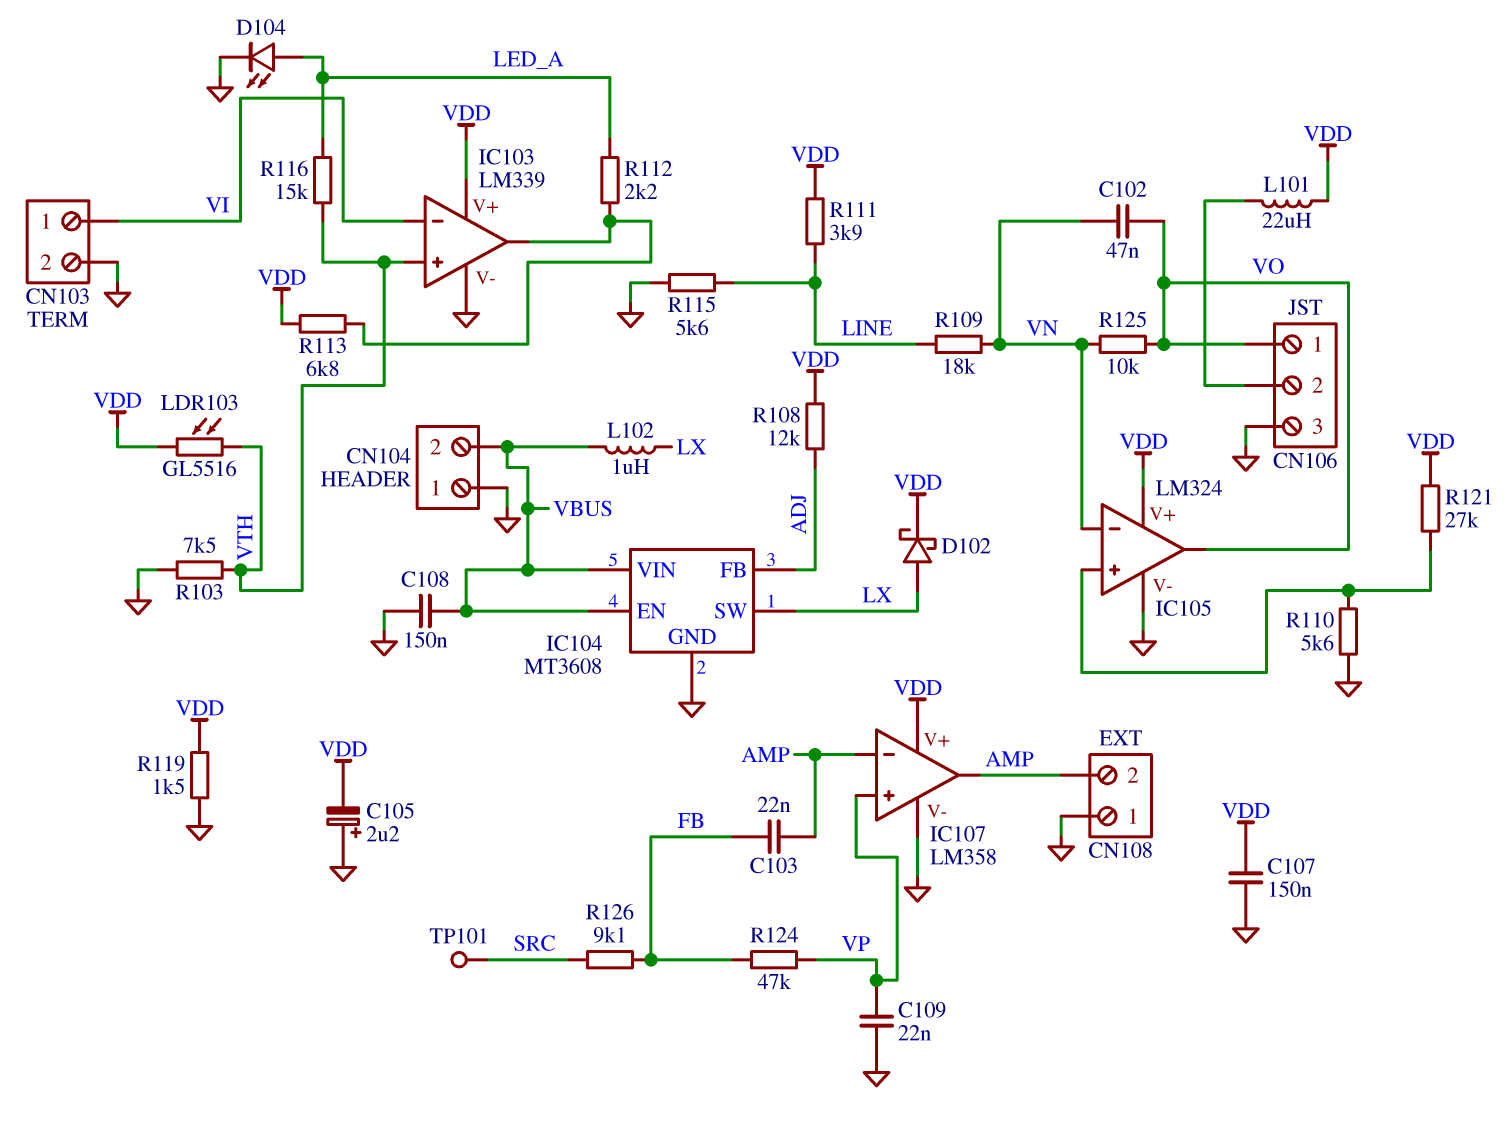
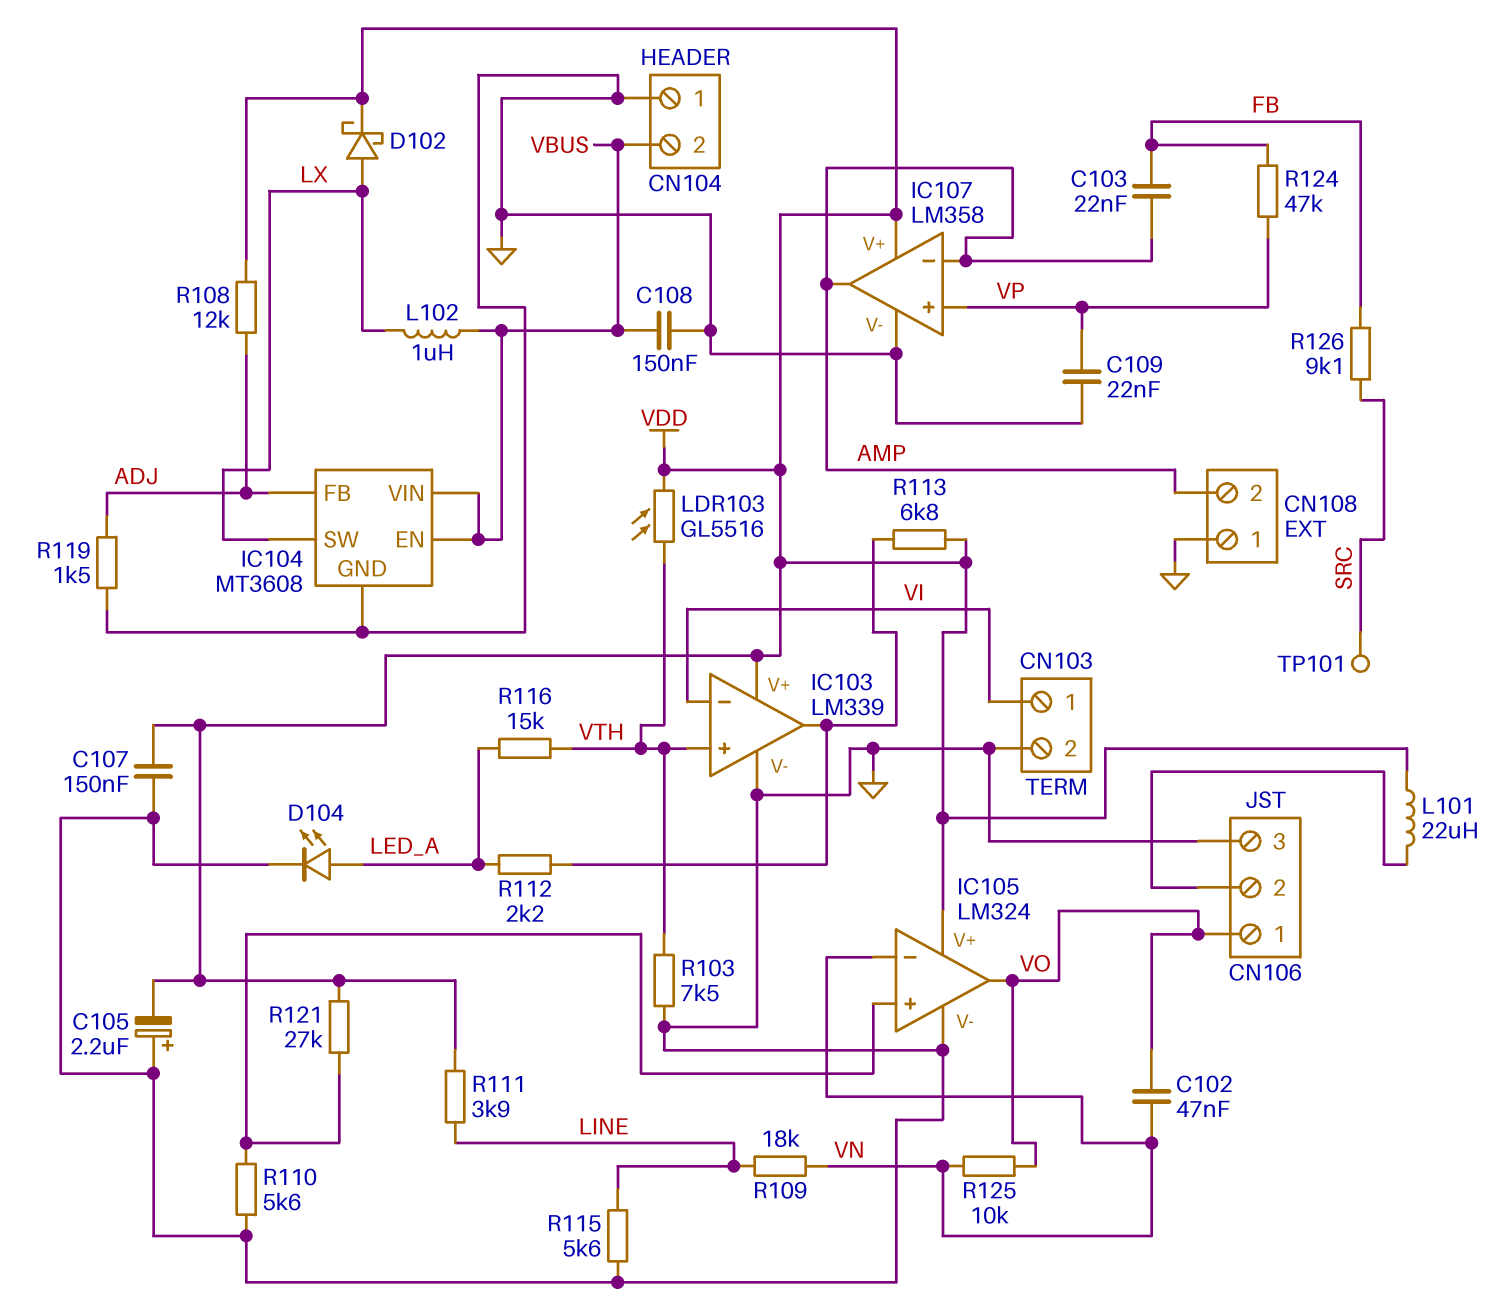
R119: 1.5k (GND, VDD) -> 1.5k (ADJ, GND)

